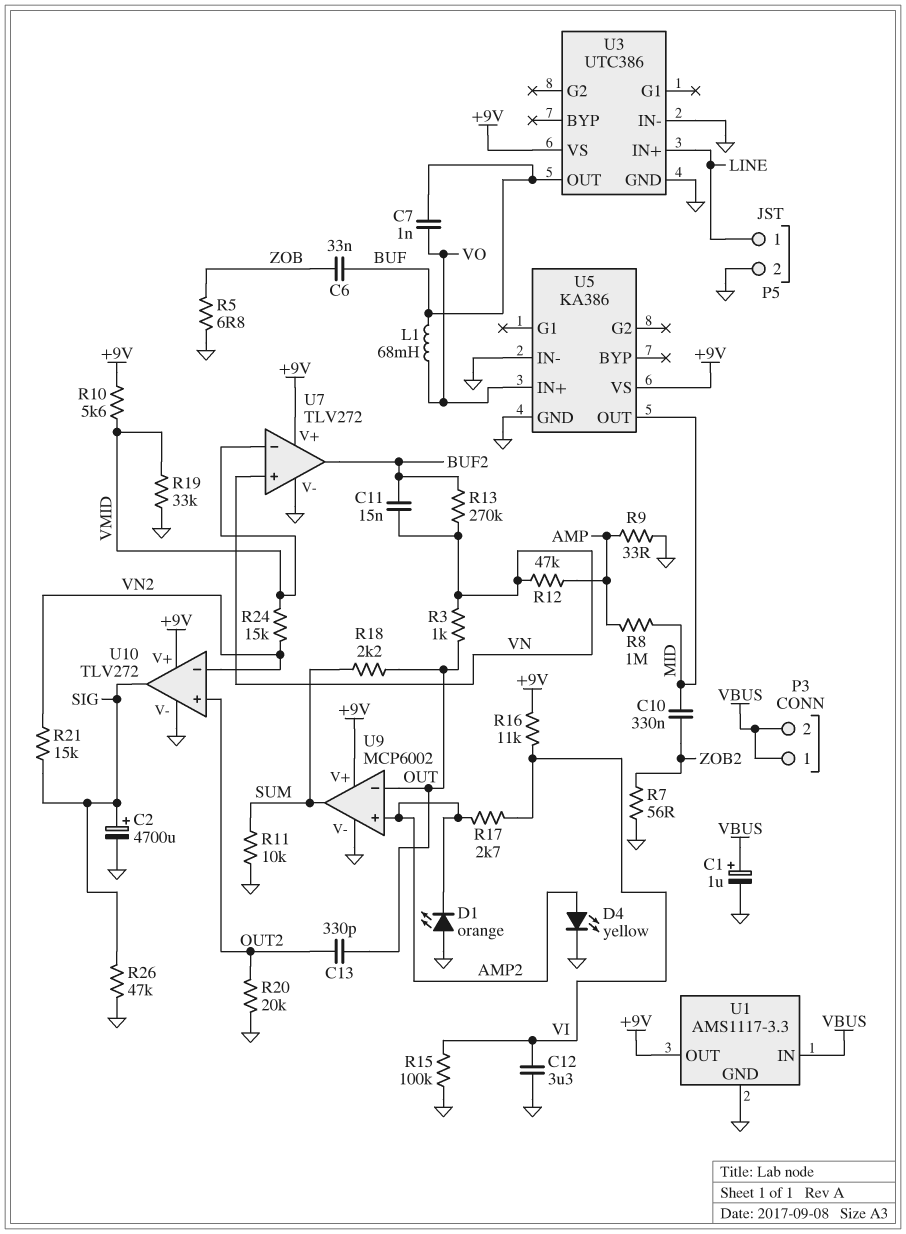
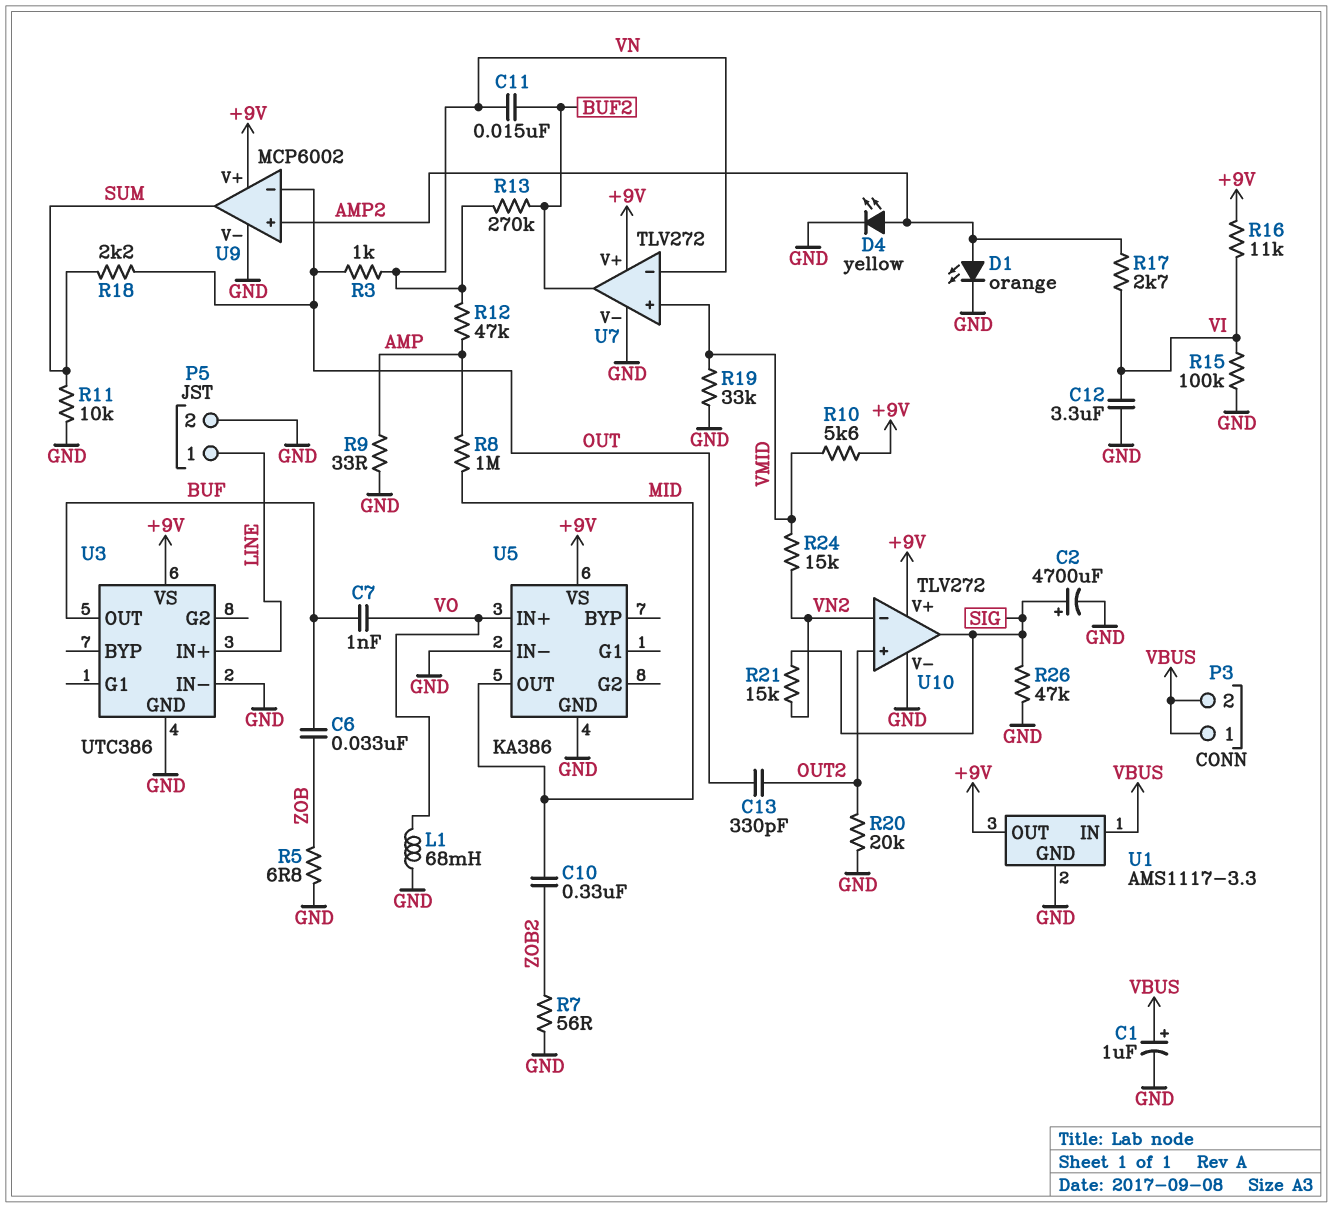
D1: LED orange (A GND, K AMP2) -> LED orange (A AMP2, K GND)
L1: 68mH (BUF, VO) -> 68mH (GND, VO)
U7 pin in+: VN -> VMID
U7 pin in-: VMID -> VN

